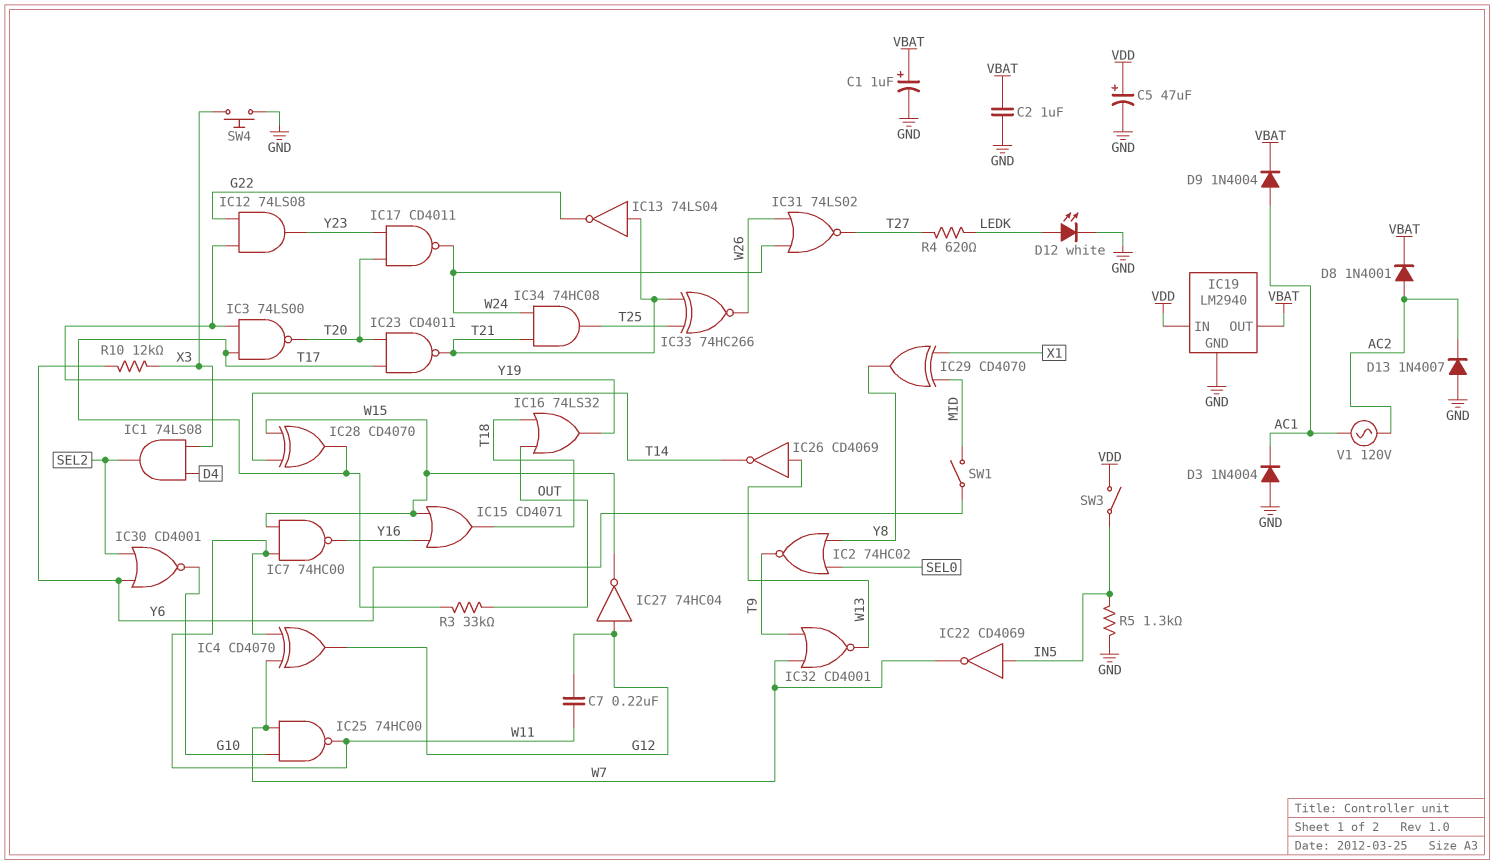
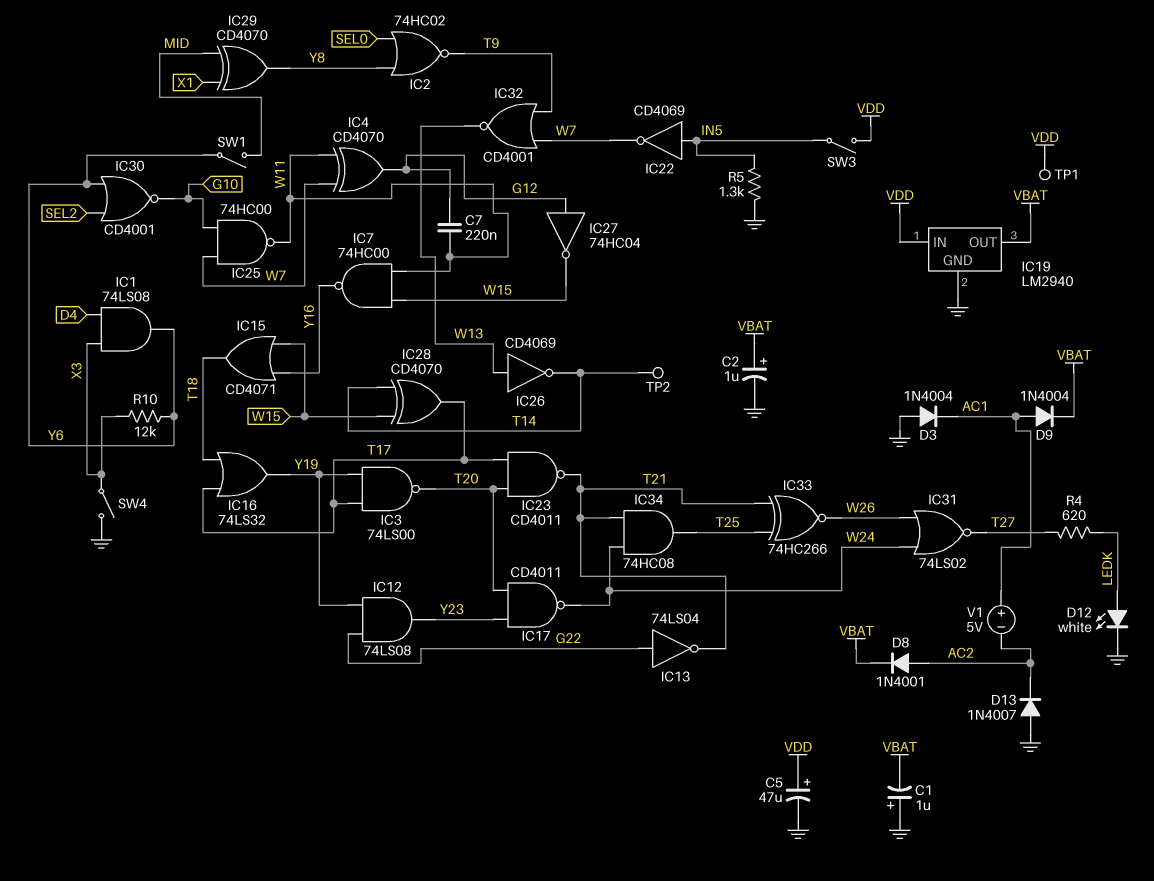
C1: 1uF (plus VBAT, minus GND) -> 1uF (plus GND, minus VBAT)
C2: 1uF (GND, VBAT) -> 1uF (plus VBAT, minus GND)
IC1: AND 74LS08 (in D4, in X3, out SEL2) -> AND 74LS08 (in D4, in X3, out Y6)
IC13: NOT 74LS04 (in T21, out G22) -> NOT 74LS04 (in G22, out T21)
IC16: OR 74LS32 (in OUT, in T18, out Y19) -> OR 74LS32 (in T17, in T18, out Y19)
R3: 33k (OUT, T17) -> none
SW4: button (GND, X3) -> switch (GND, X3)
TP1: none -> test point (VDD)
TP2: none -> test point (T14)
V1: AC 120V (AC1, AC2) -> 5V (plus AC1, minus AC2)

